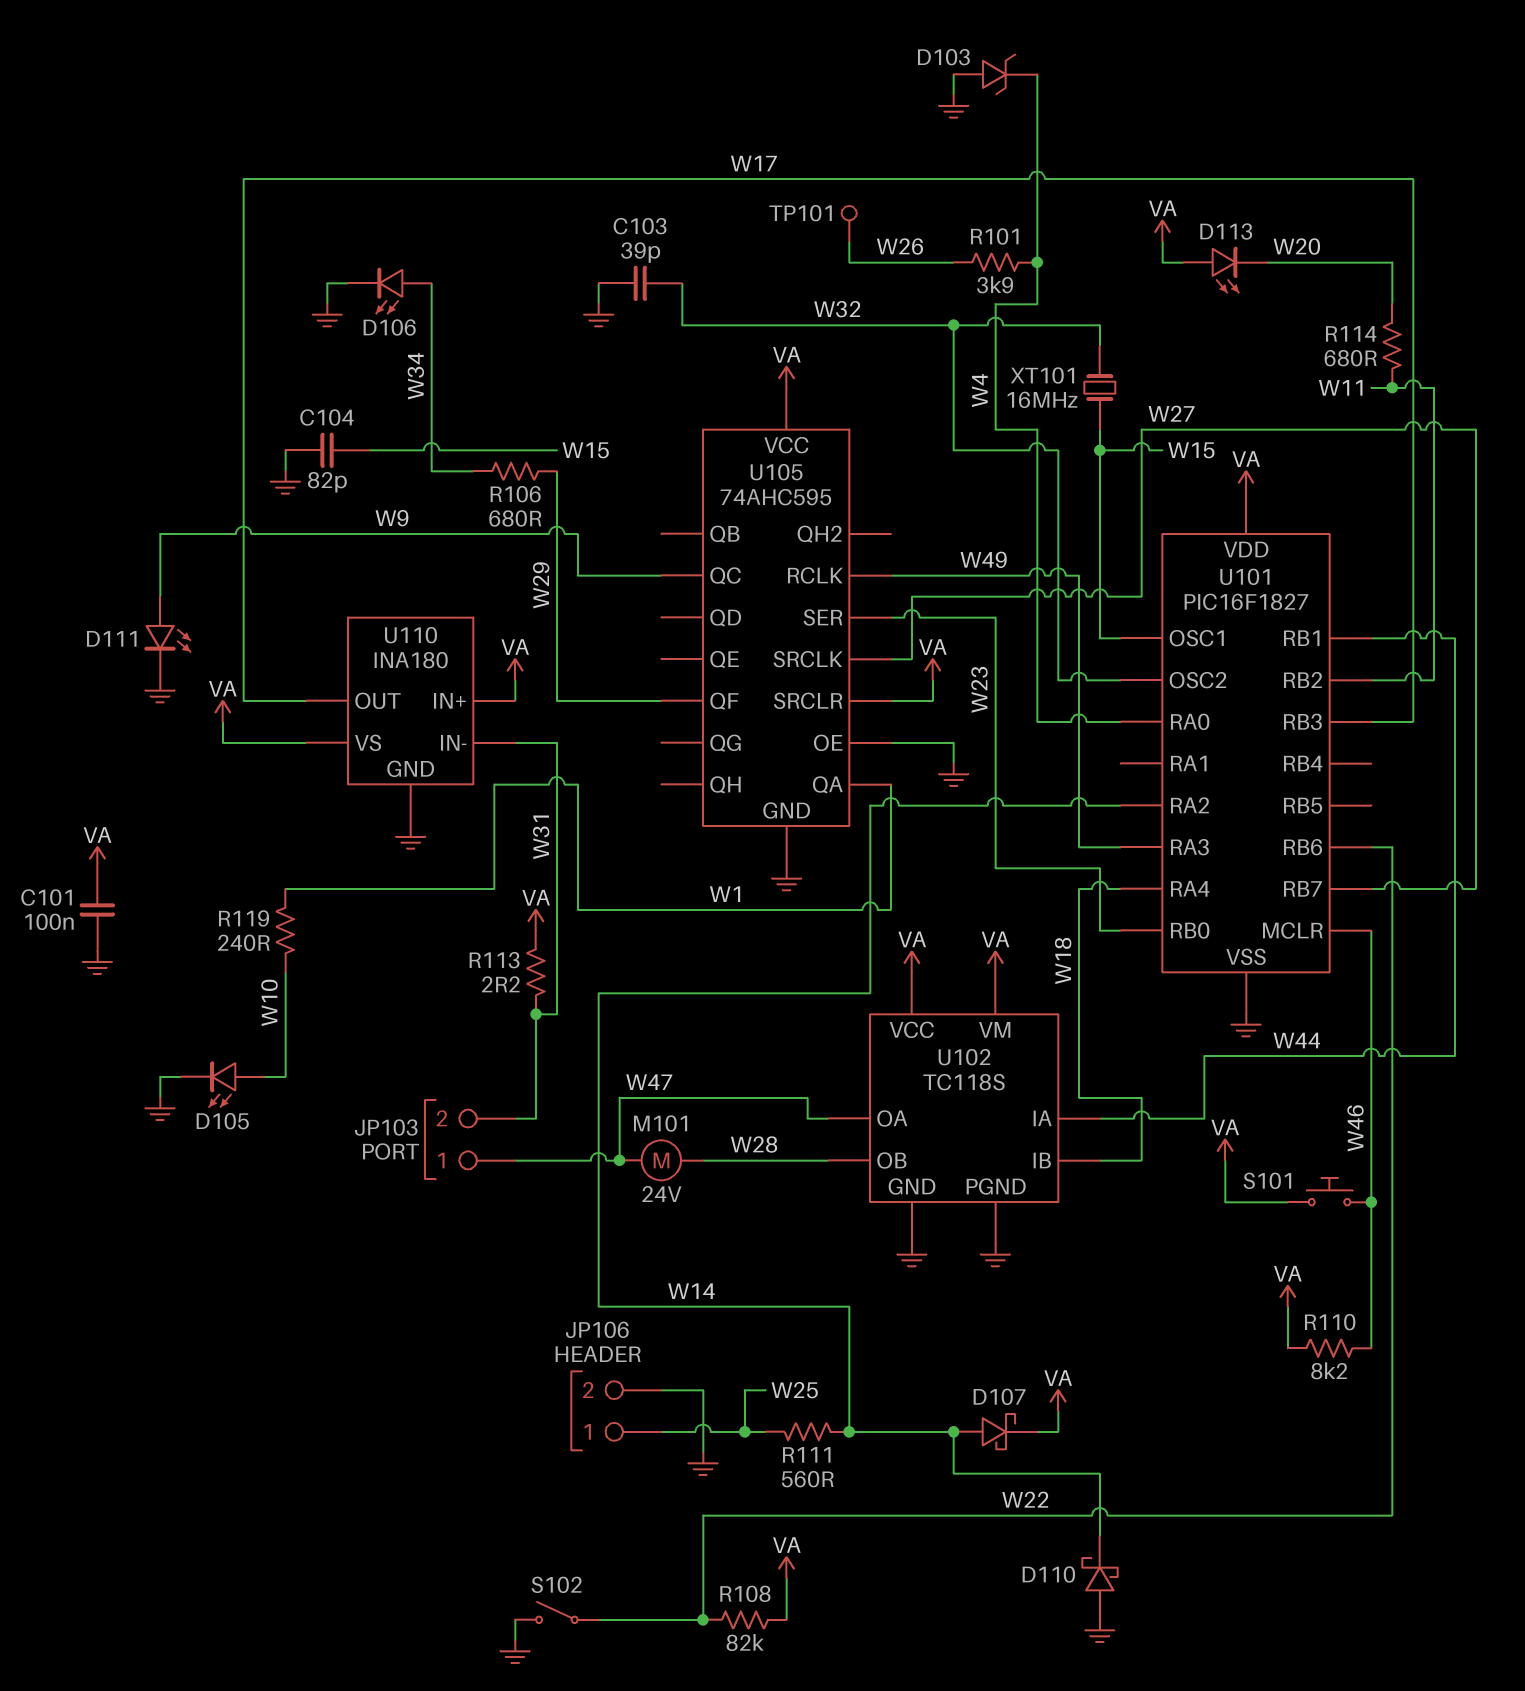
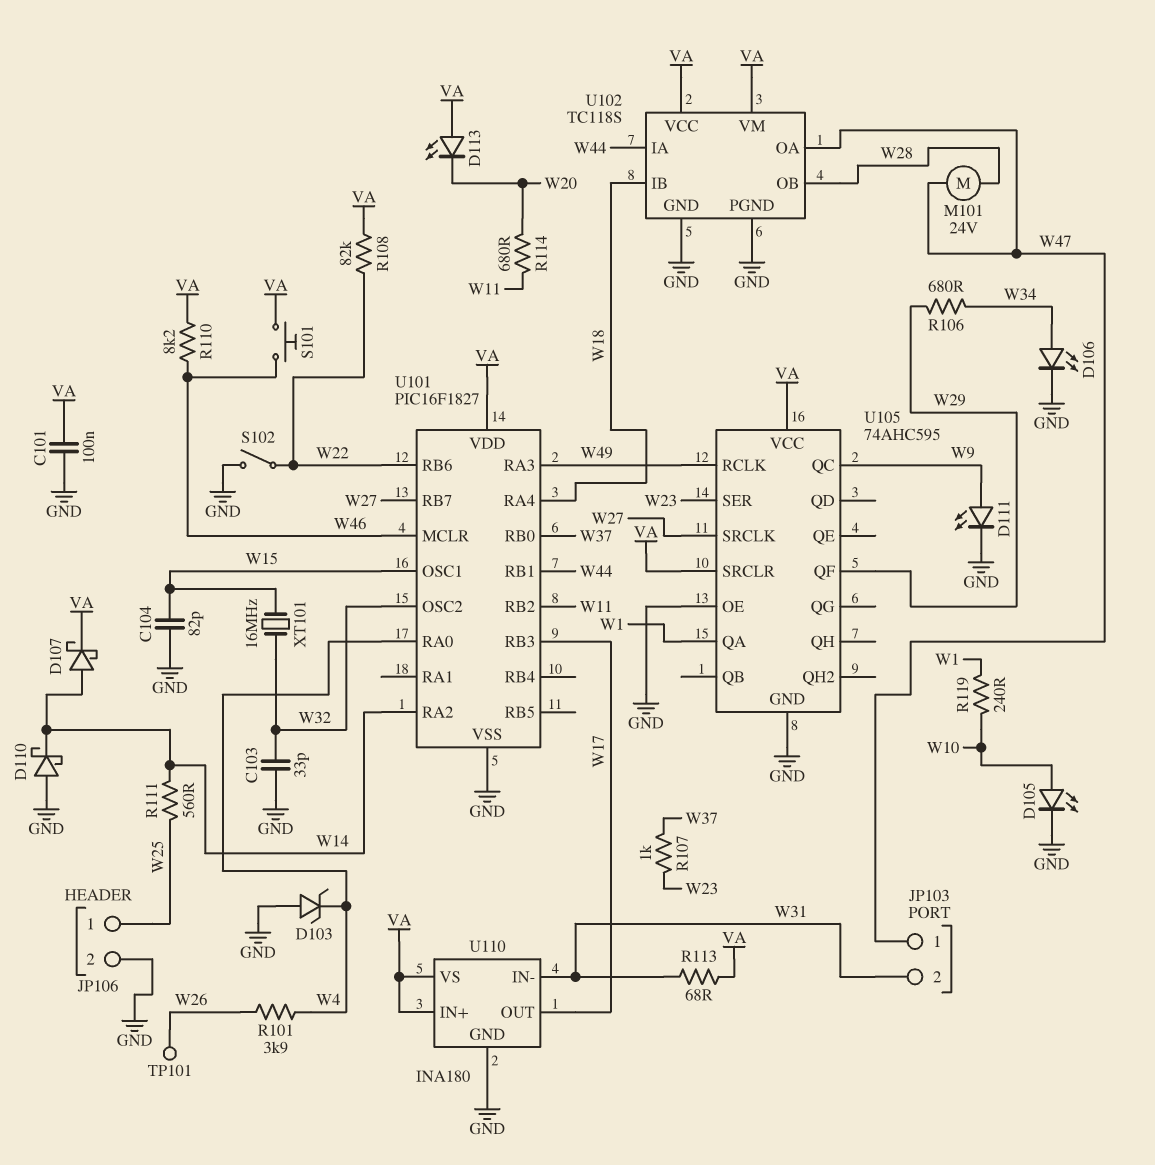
C103: 39pF (GND, W32) -> 33pF (GND, W32)
R107: none -> 1k (W23, W37)
R113: 2.2 (VA, W31) -> 68 (VA, W31)
U101 pin RB0: W23 -> W37

